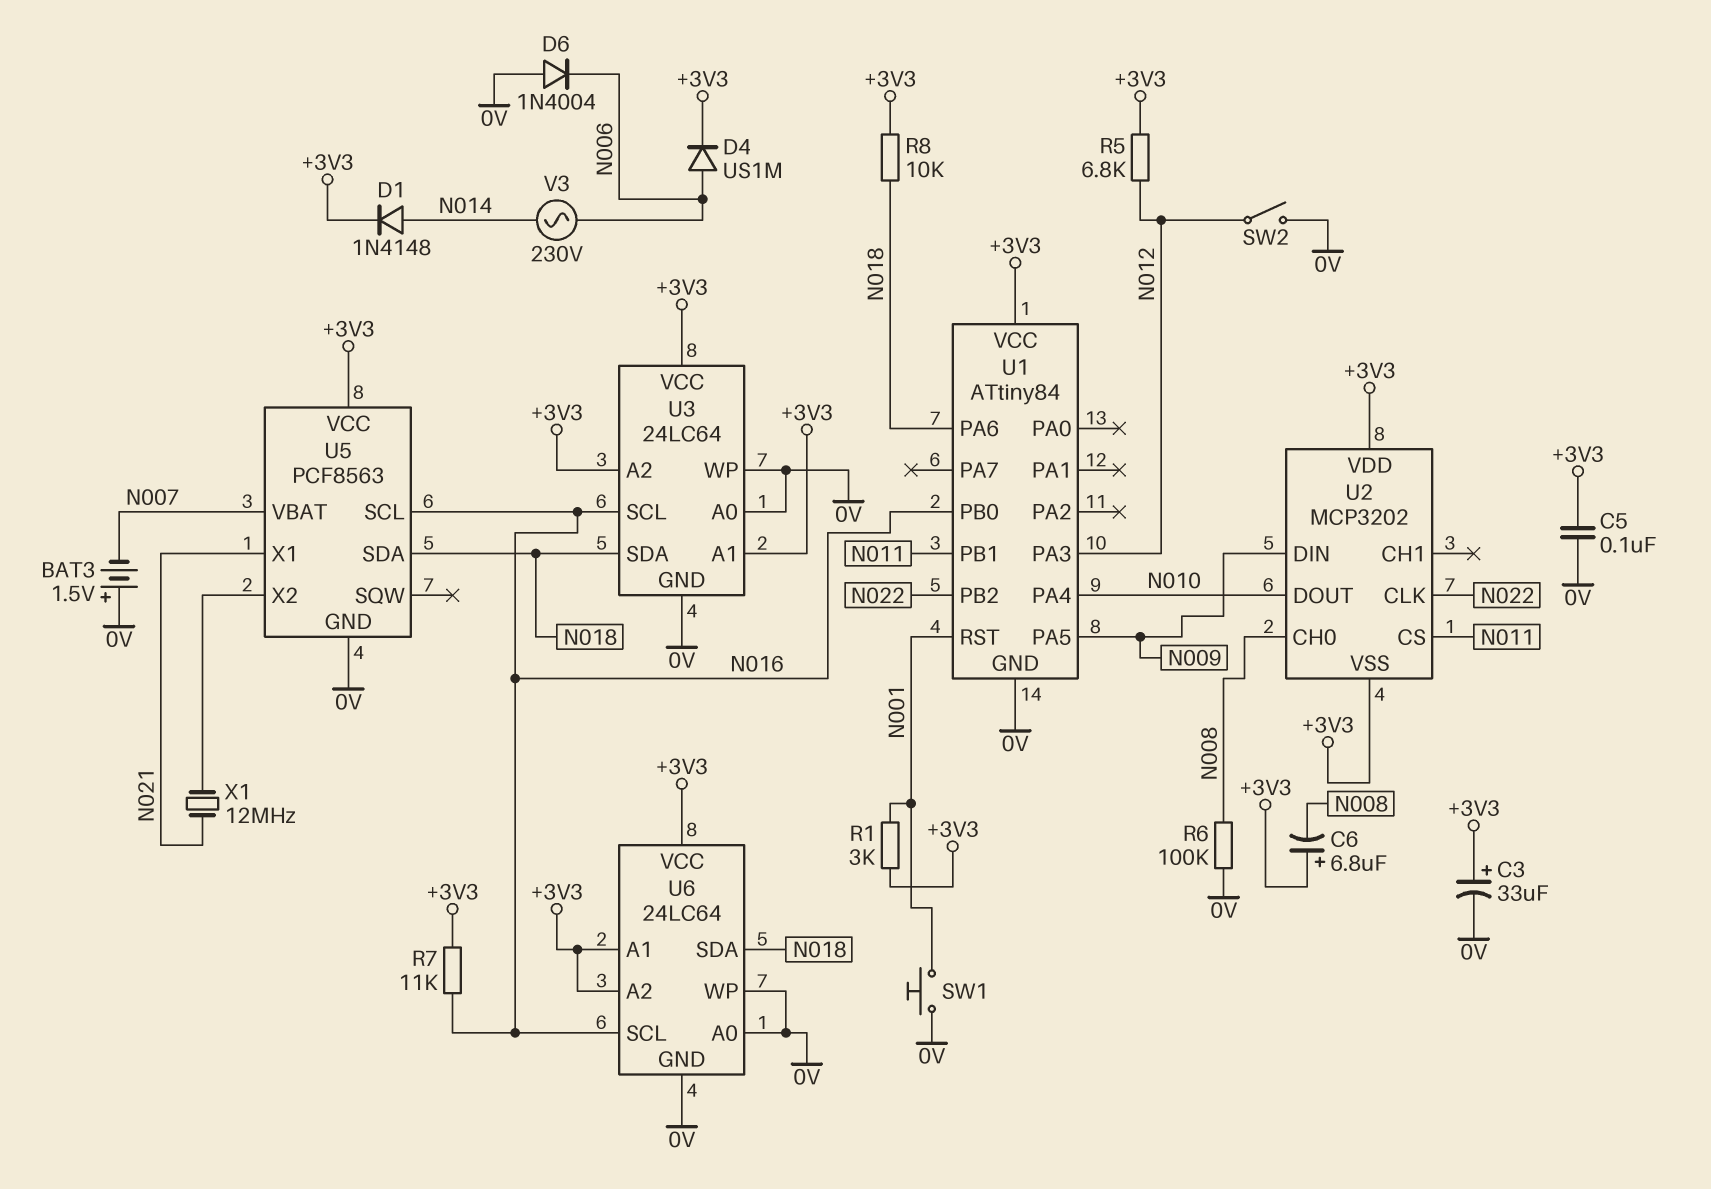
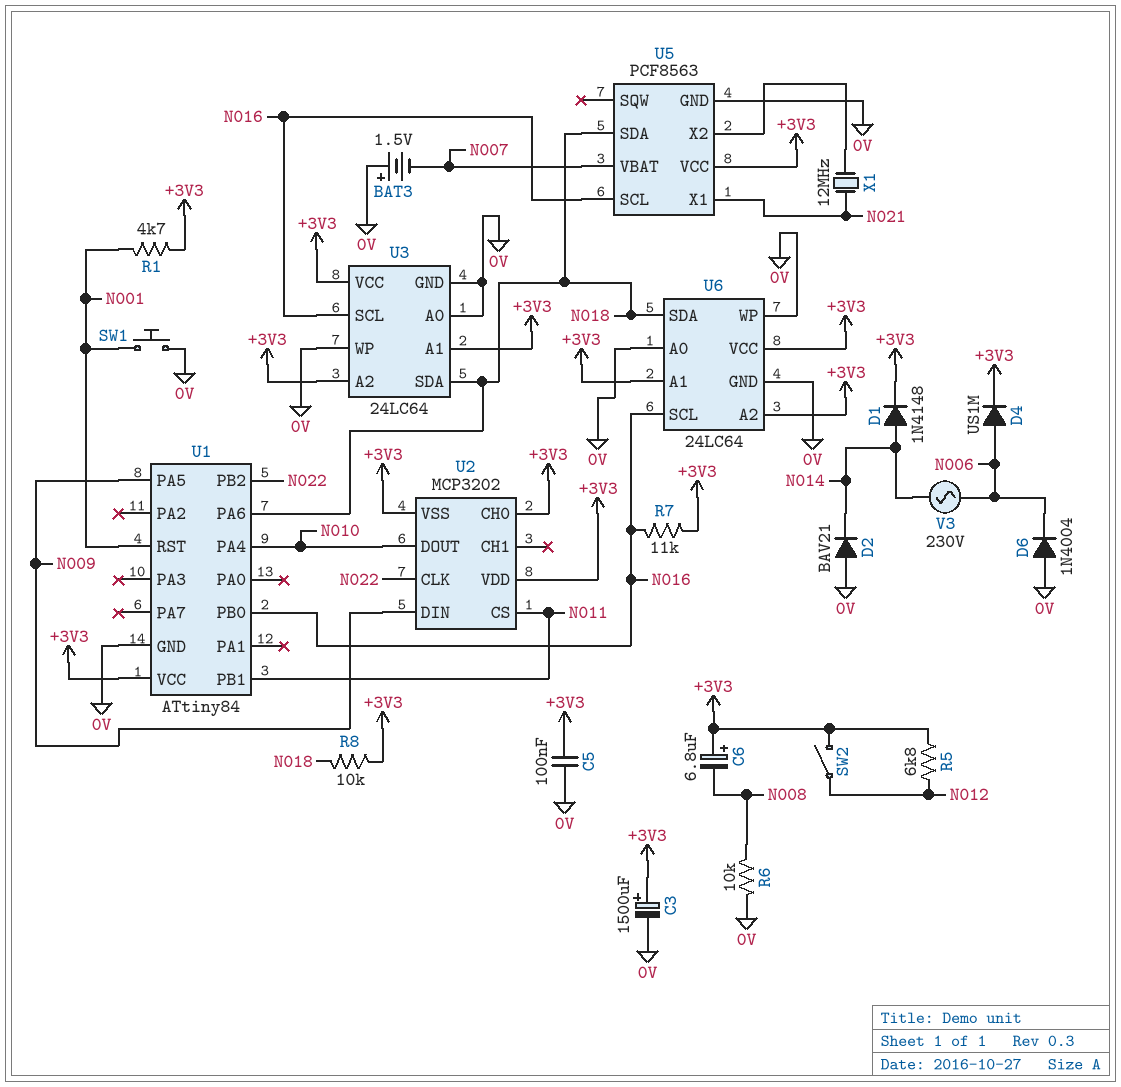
C3: 33uF (plus +3V3, minus 0V) -> 1500uF (plus +3V3, minus 0V)
D2: none -> diode BAV21 (A 0V, K N014)
R1: 3k (+3V3, N001) -> 4.7k (+3V3, N001)
R6: 100k (0V, N008) -> 10k (0V, N008)
SW2: switch (0V, N012) -> switch (+3V3, N012)
U1 pin PA3: N012 -> none
U2 pin CH0: N008 -> +3V3

